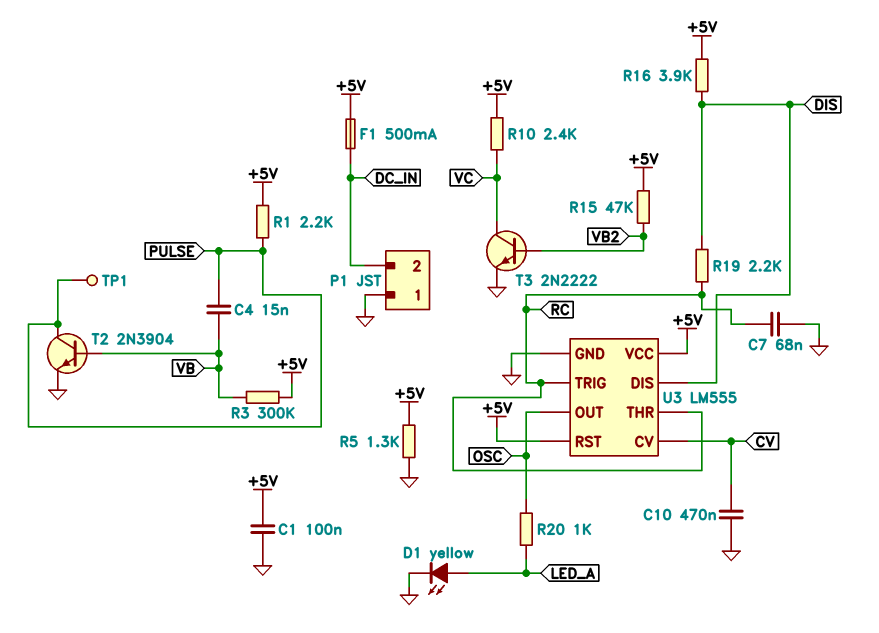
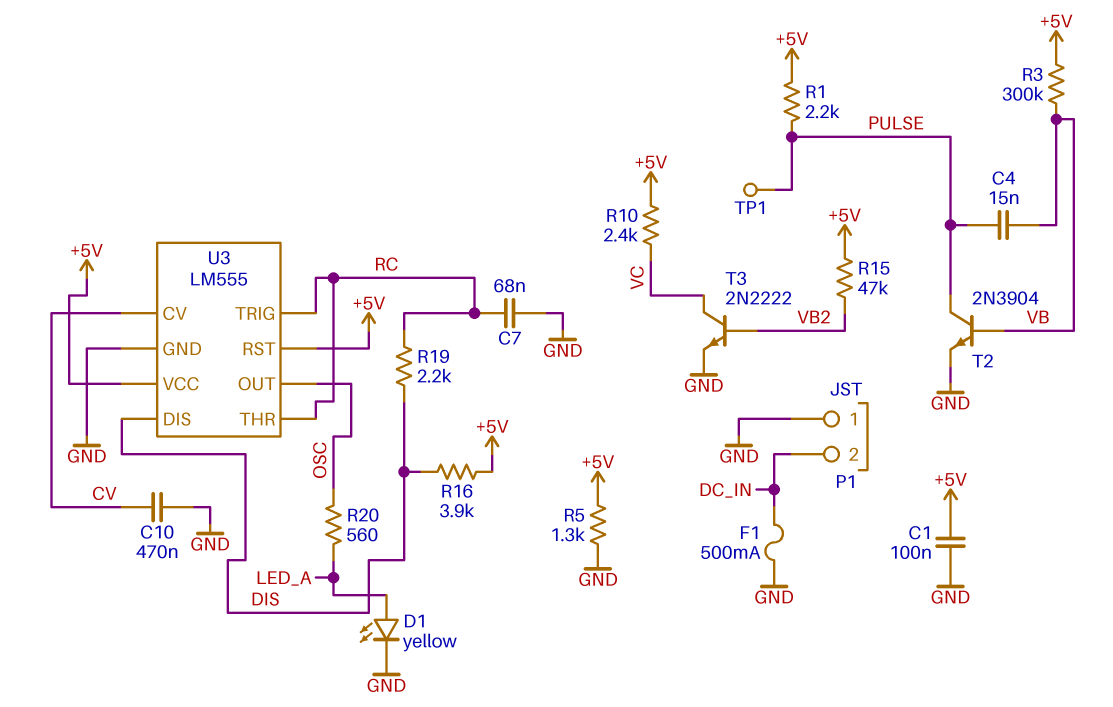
F1: 500mA (+5V, DC_IN) -> 500mA (DC_IN, GND)
R20: 1k (LED_A, OSC) -> 560 (LED_A, OSC)

